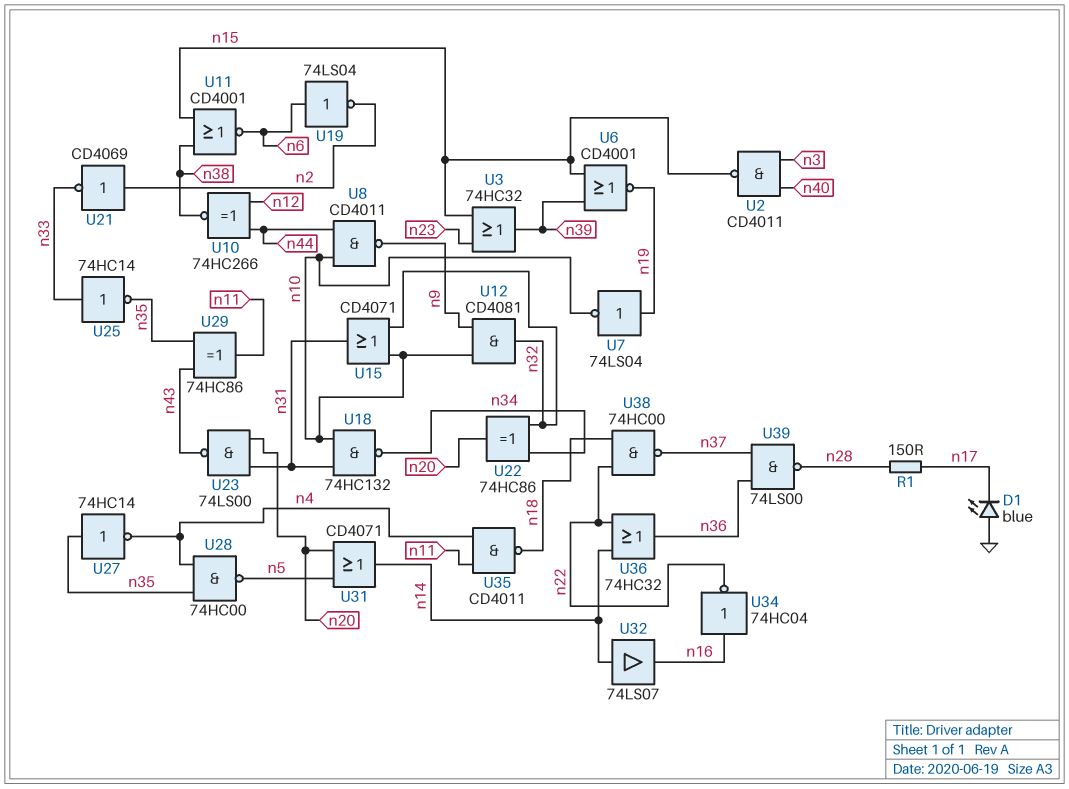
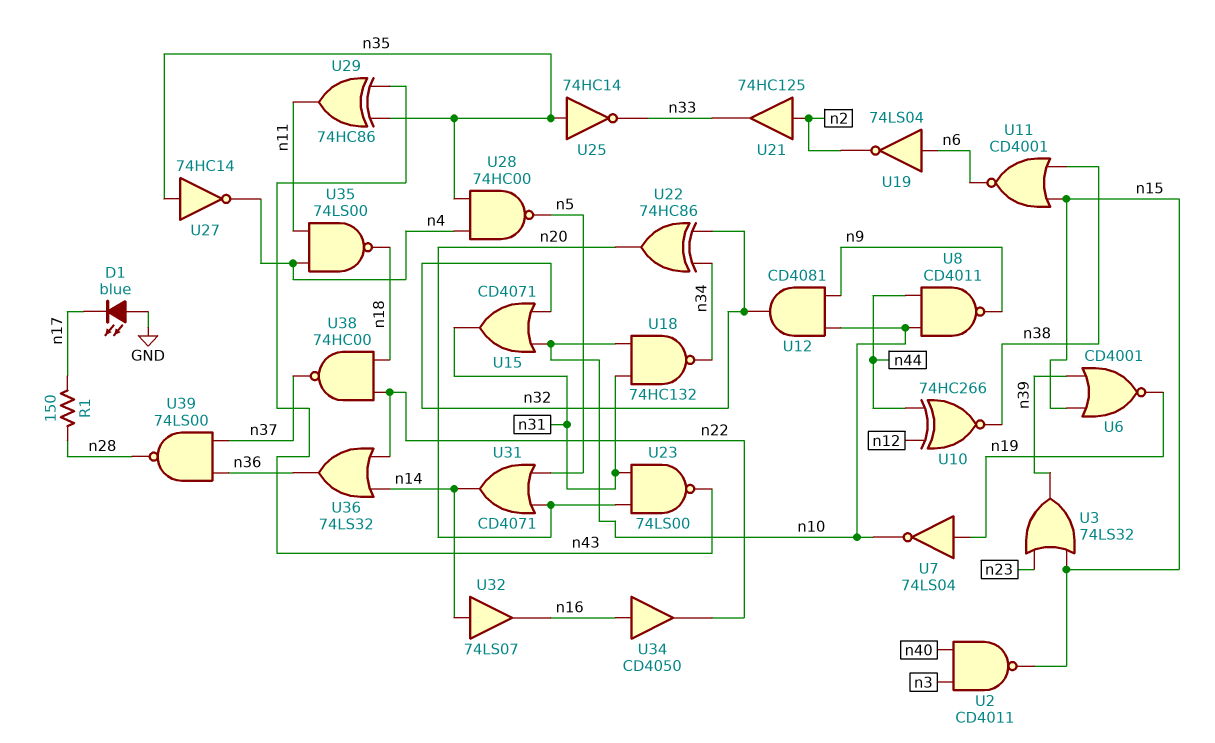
U3: OR 74HC32 (in n15, in n23, out n39) -> OR 74LS32 (in n15, in n23, out n39)
U21: NOT CD4069 (in n2, out n33) -> buffer 74HC125 (in n2, out n33)
U25: NOT 74HC14 (in n33, out n35) -> NOT 74HC14 (in n35, out n33)
U34: NOT 74HC04 (in n16, out n22) -> buffer CD4050 (in n16, out n22)
U35: NAND CD4011 (in n4, in n11, out n18) -> NAND 74LS00 (in n4, in n11, out n18)
U36: OR 74HC32 (in n14, in n22, out n36) -> OR 74LS32 (in n14, in n22, out n36)

